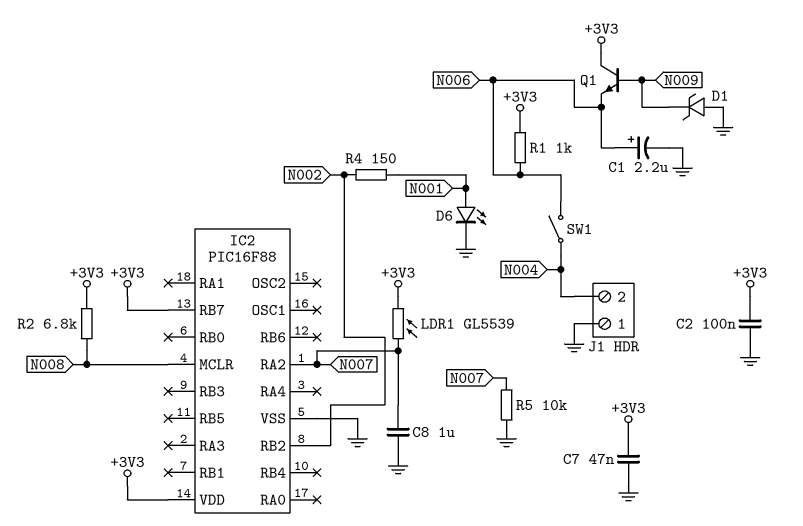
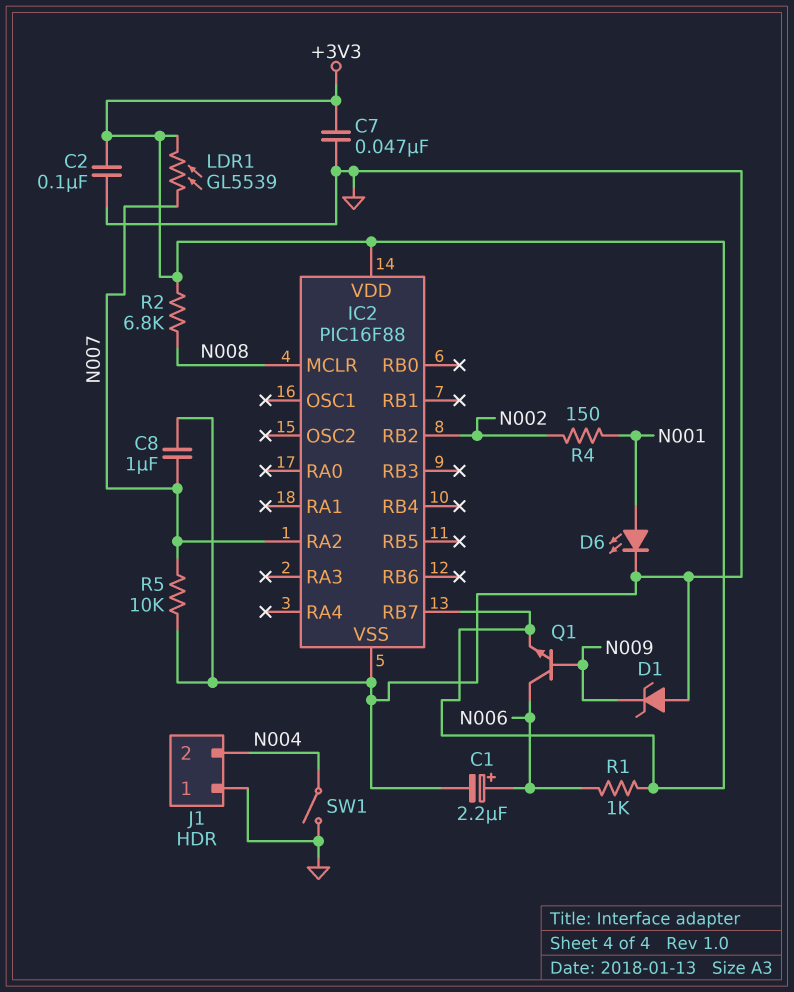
Q1: NPN (B N009, C +3V3, E N006) -> NPN (B N009, C N006, E +3V3)
SW1: switch (N004, N006) -> switch (GND, N004)

